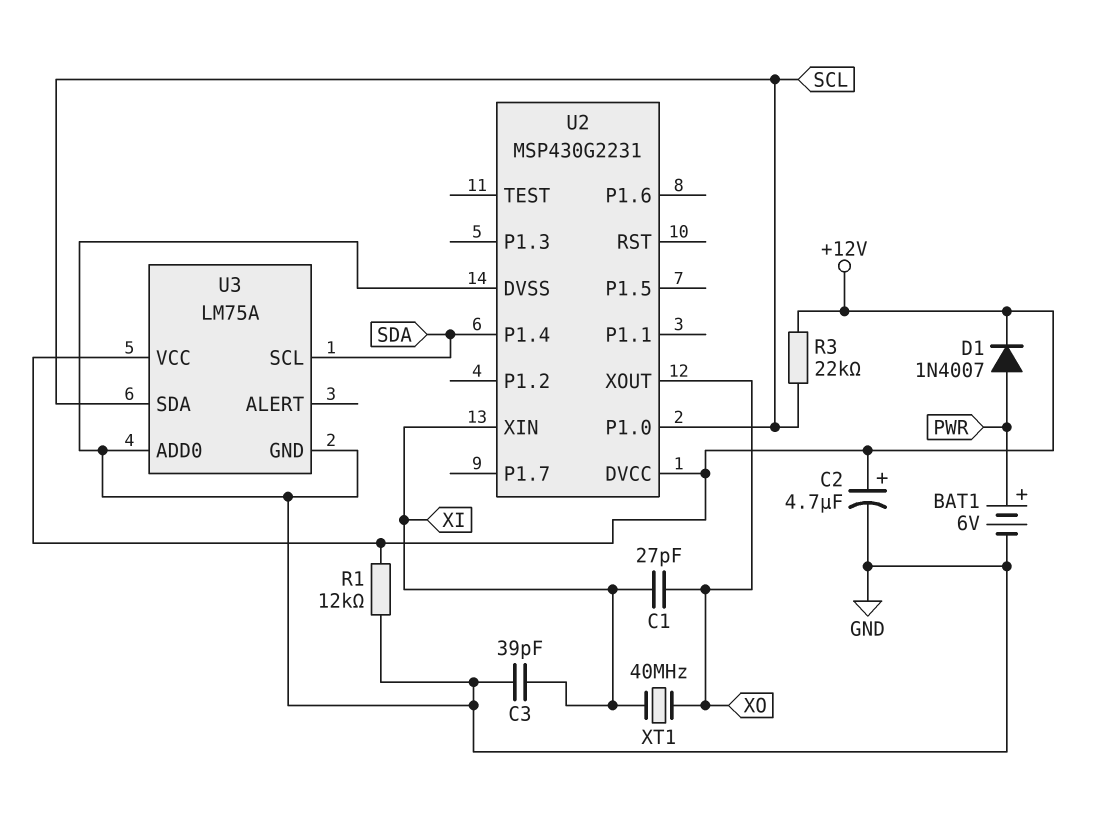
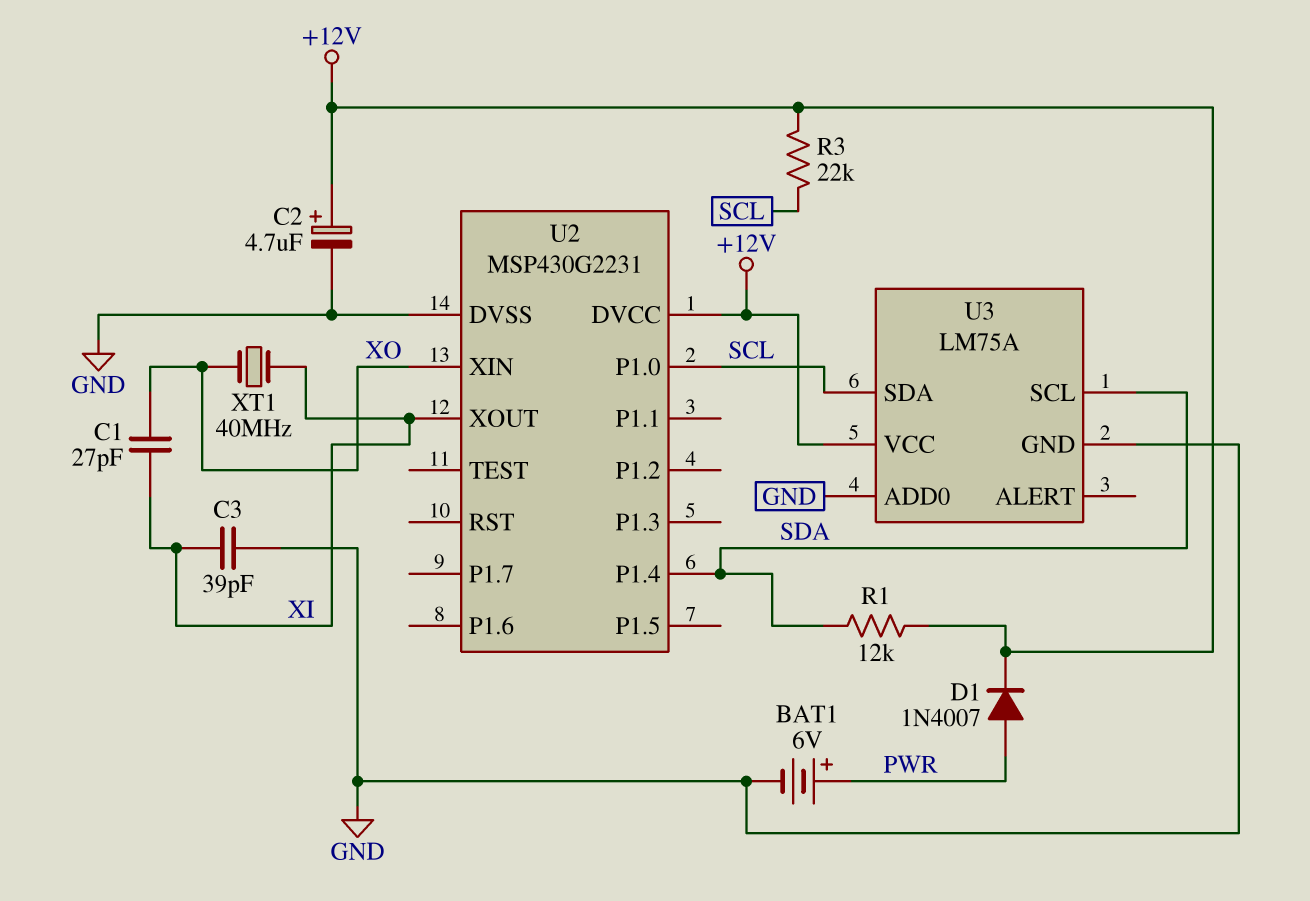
R1: 12k (+12V, GND) -> 12k (+12V, SDA)
U2 pin XIN: XI -> XO
U2 pin XOUT: XO -> XI

